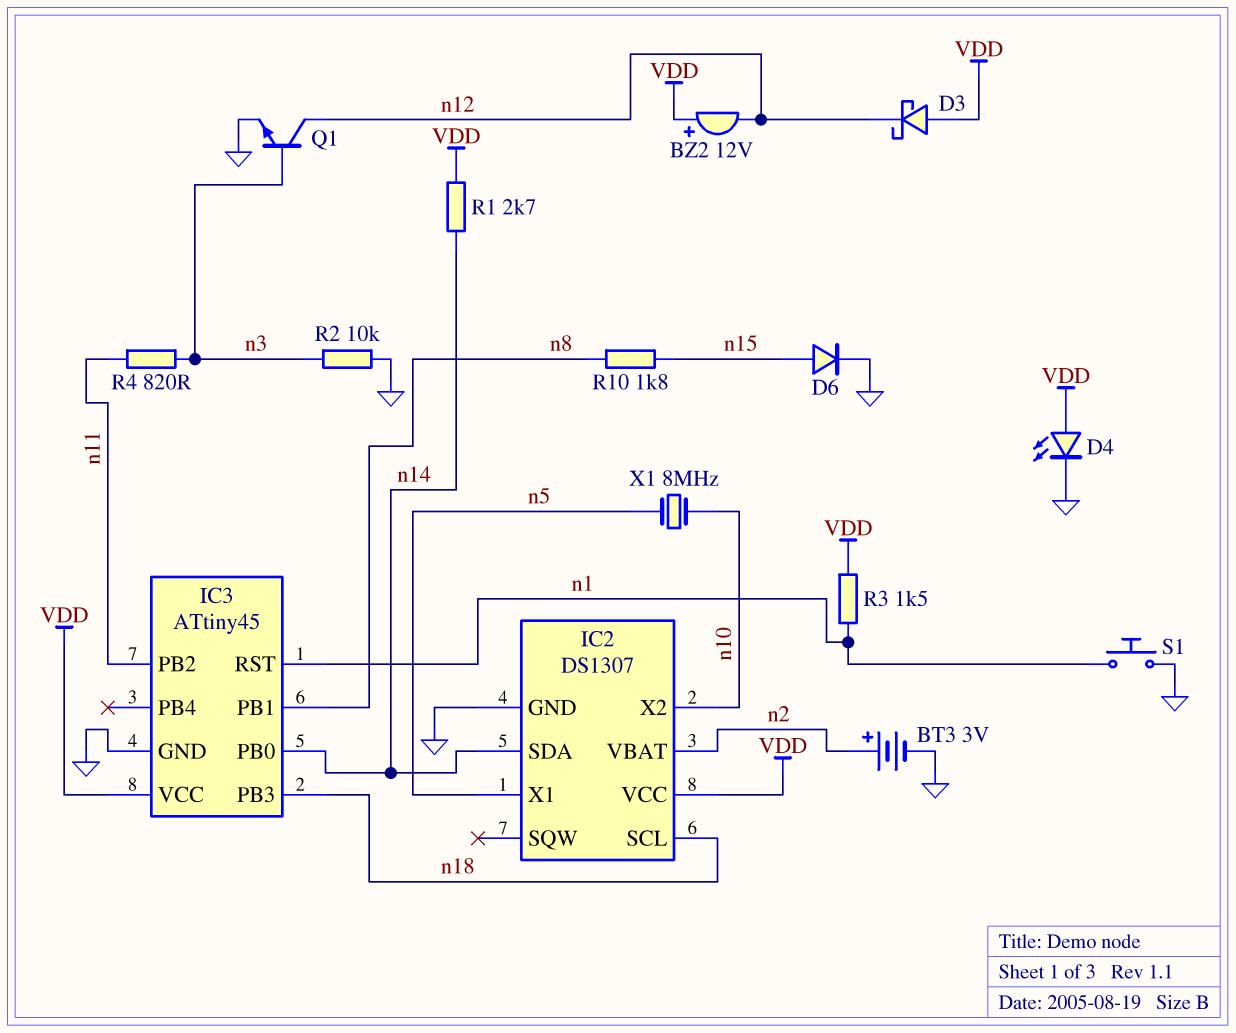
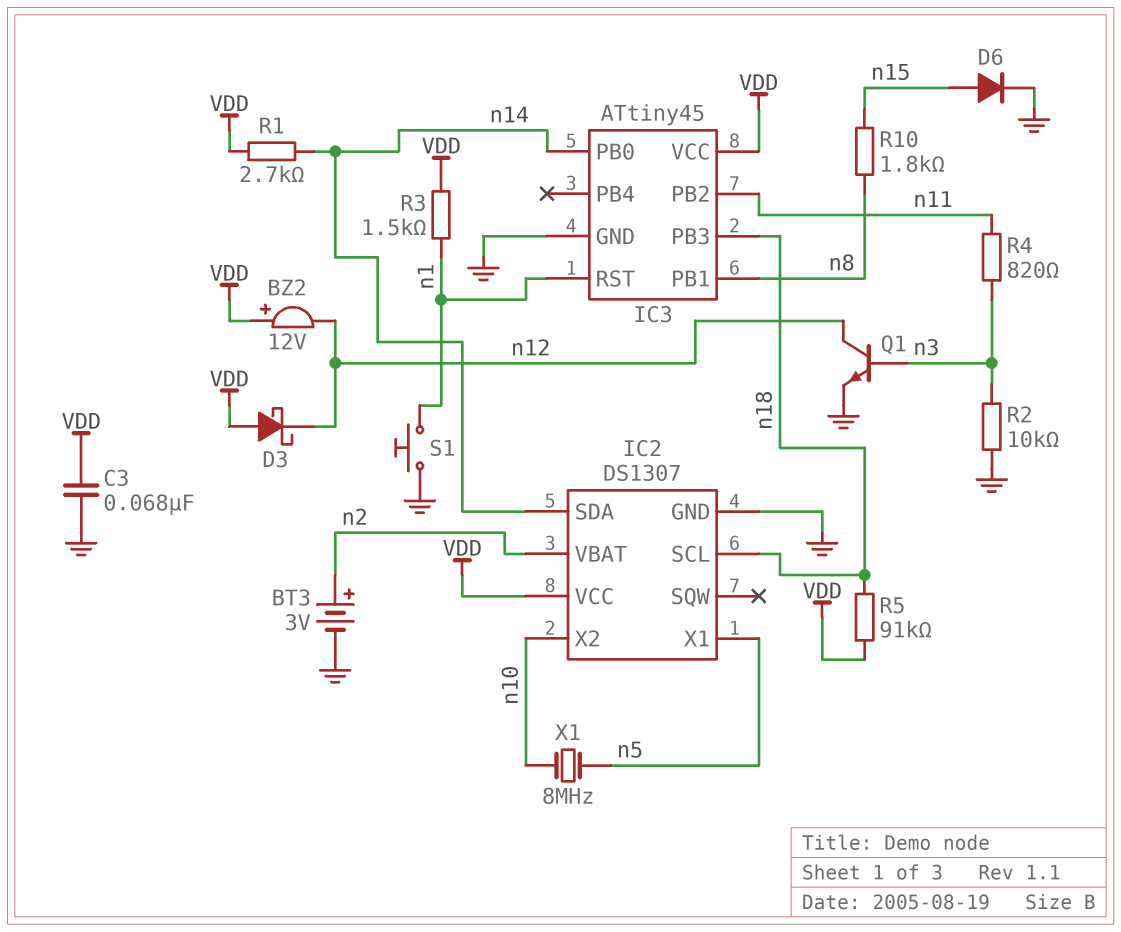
C3: none -> 68nF (GND, VDD)
D4: LED (A VDD, K GND) -> none
R5: none -> 91k (VDD, n18)

